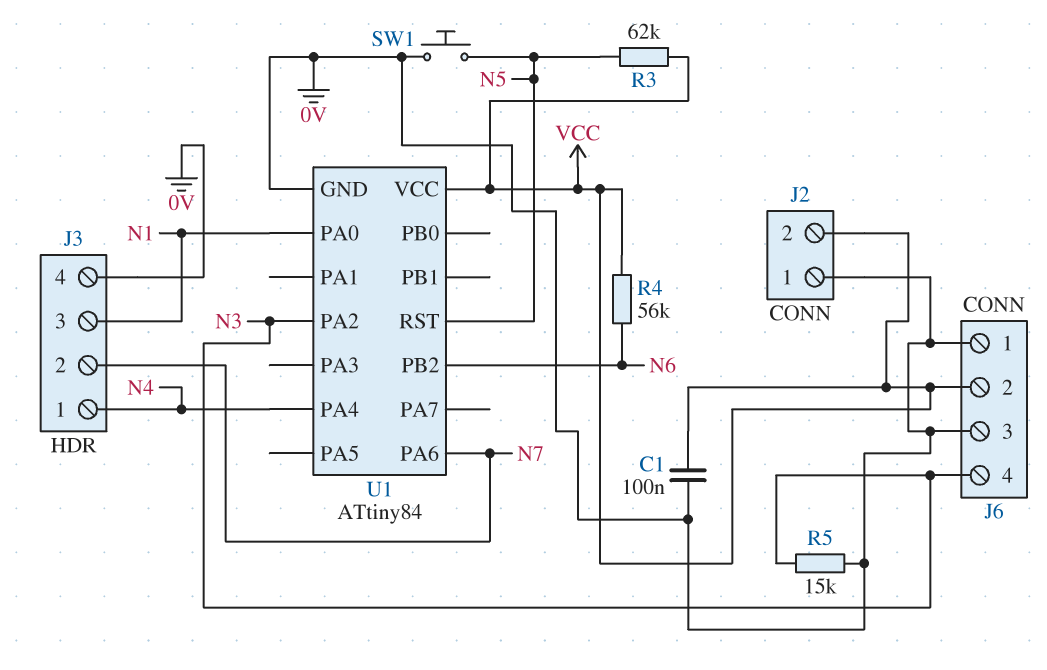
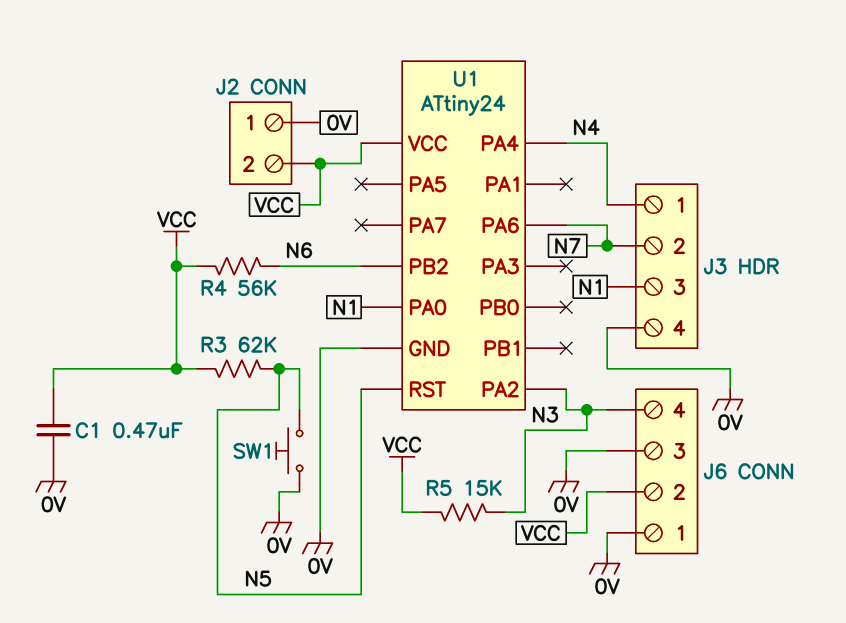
C1: 100nF (0V, VCC) -> 470nF (0V, VCC)
R5: 15k (0V, N3) -> 15k (N3, VCC)
U1: ATtiny84 -> ATtiny24

